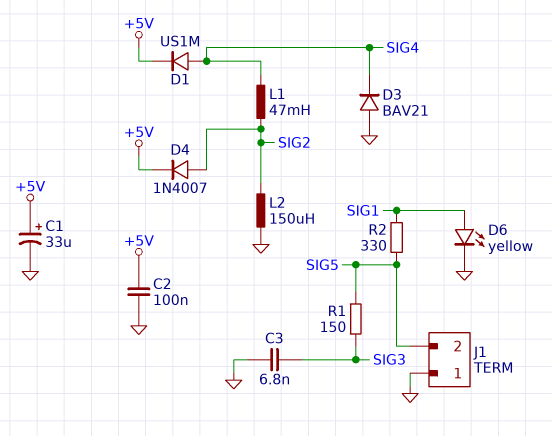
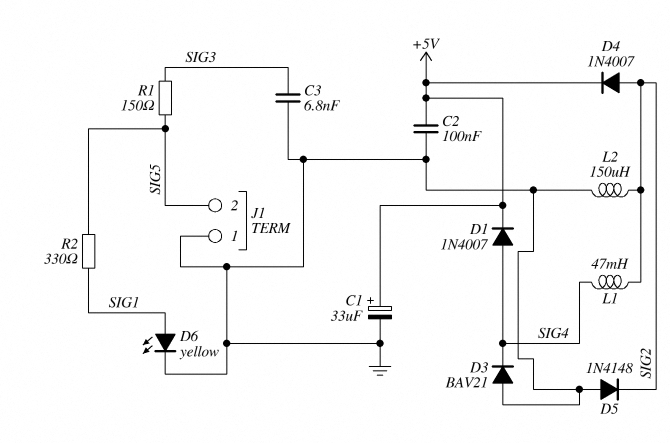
D1: diode US1M (A SIG4, K +5V) -> diode 1N4007 (A SIG4, K +5V)
D5: none -> diode 1N4148 (A GND, K SIG2)

